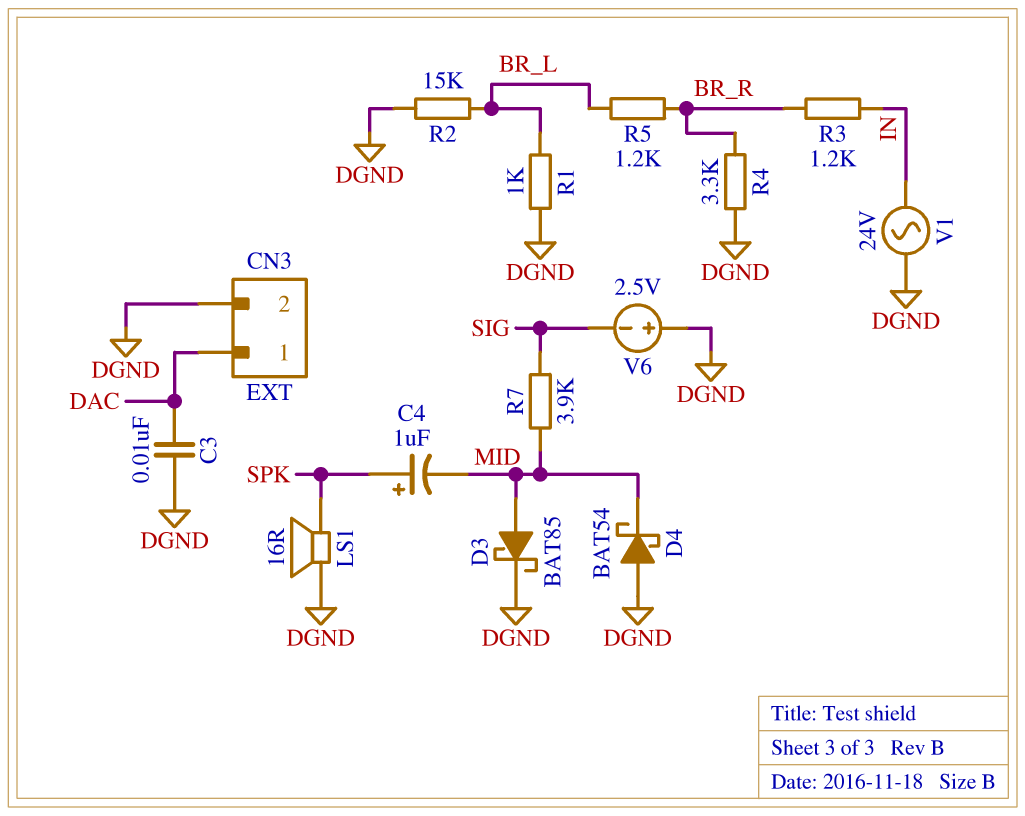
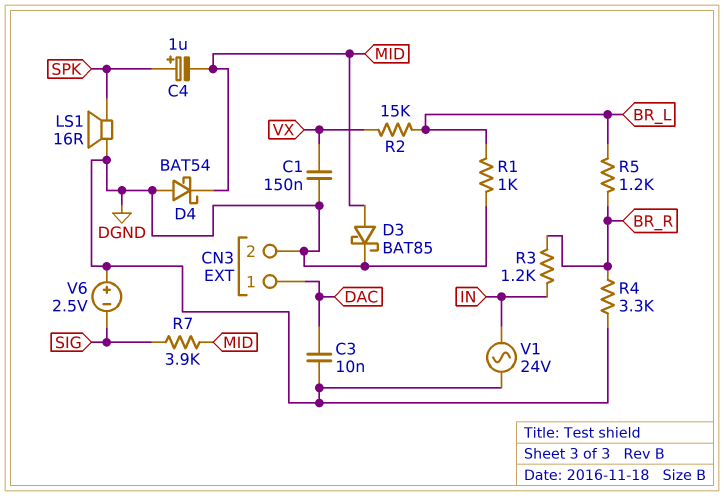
C1: none -> 150nF (DGND, VX)
R2: 15k (BR_L, DGND) -> 15k (BR_L, VX)

